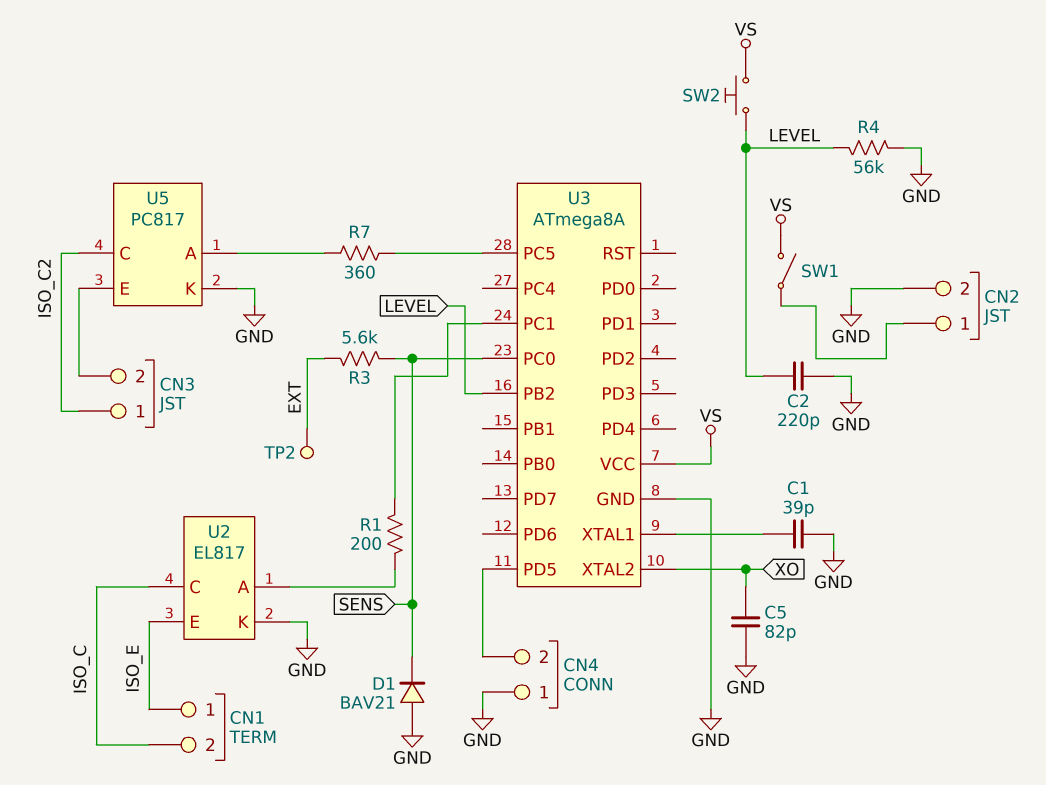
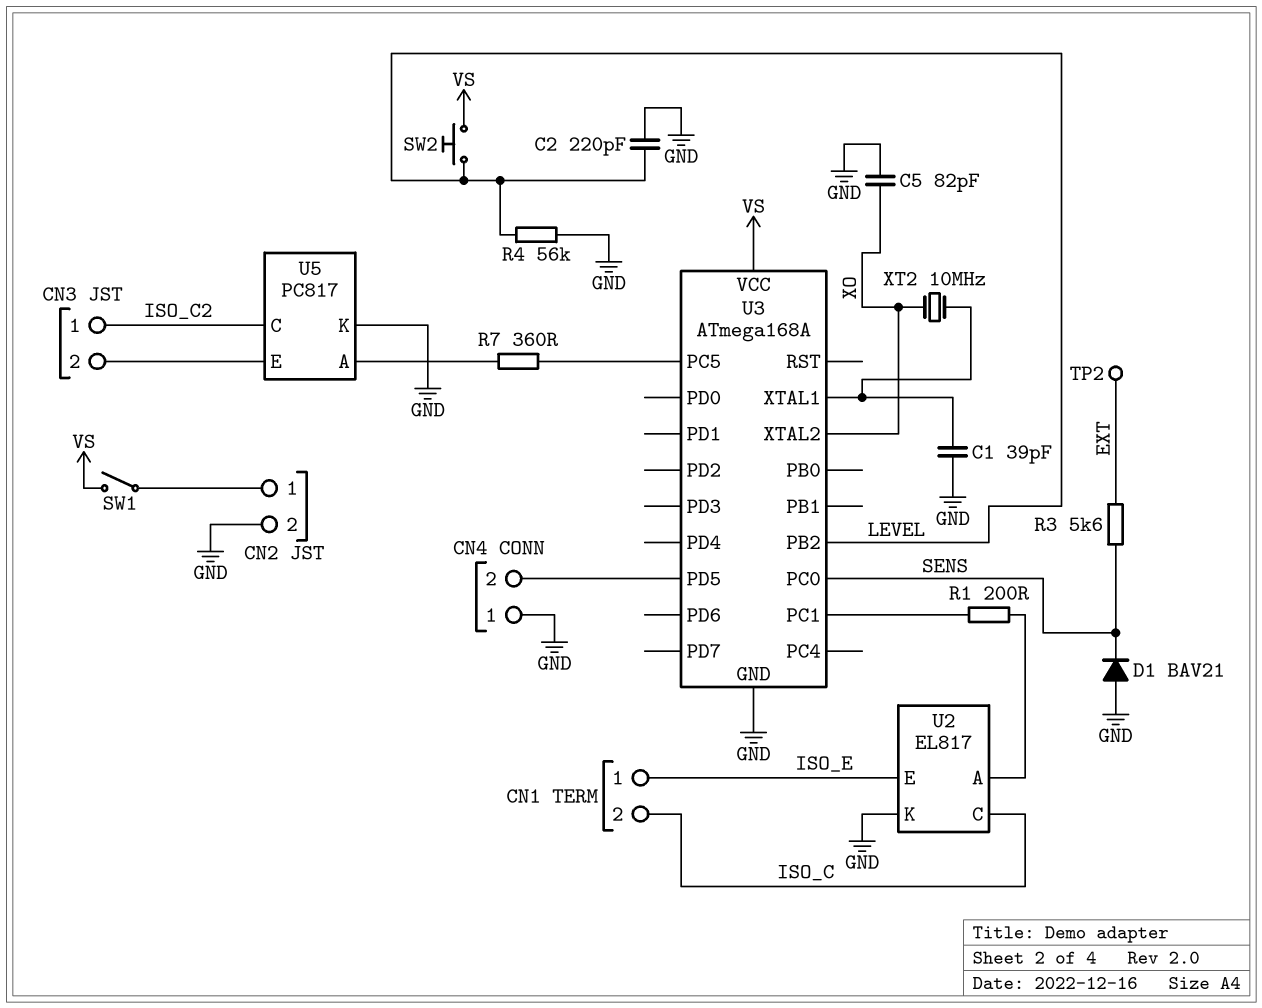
U3: ATmega8A -> ATmega168A
XT2: none -> 10MHz (U3/XTAL1, XO)

